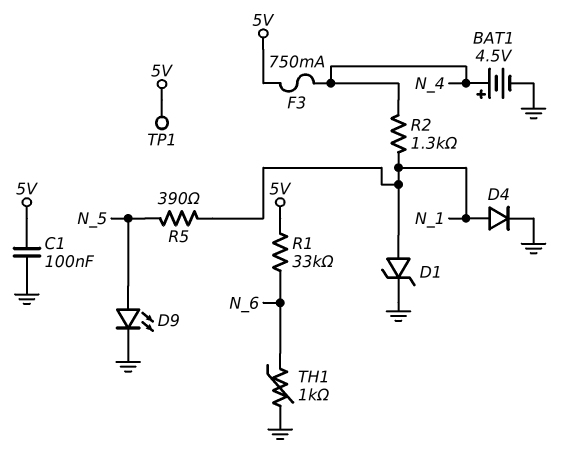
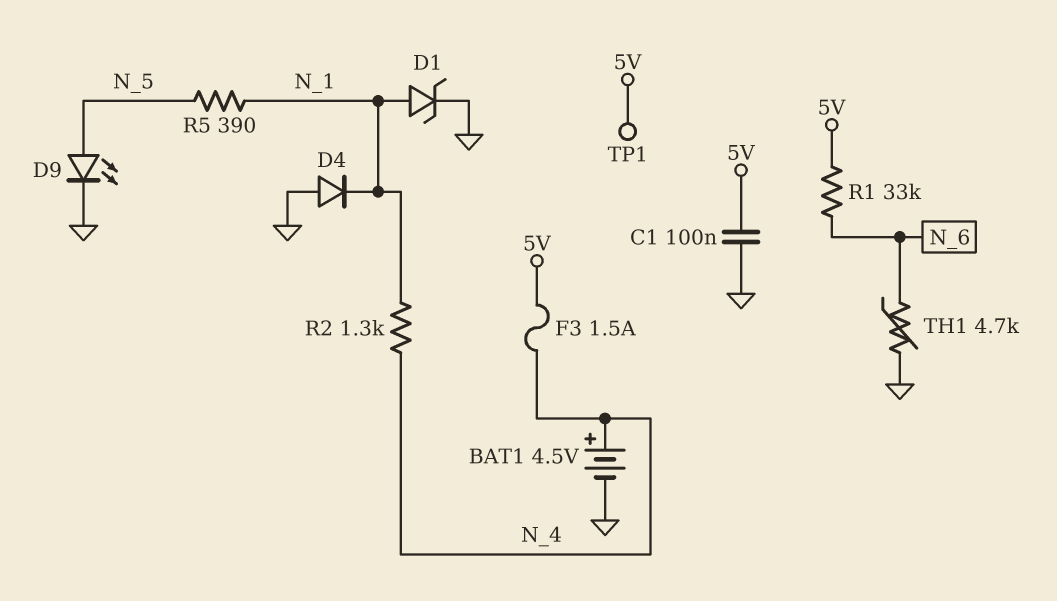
D4: diode (A N_1, K GND) -> diode (A GND, K N_1)
F3: 750mA (5V, N_4) -> 1.5A (5V, N_4)
TH1: 1k (GND, N_6) -> 4.7k (GND, N_6)

